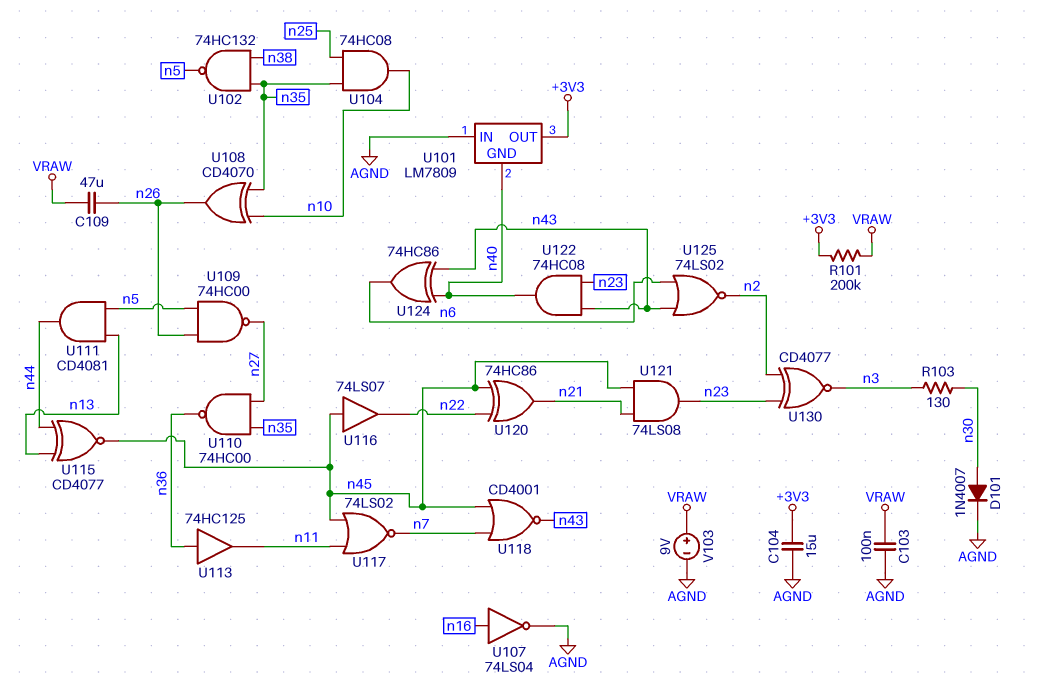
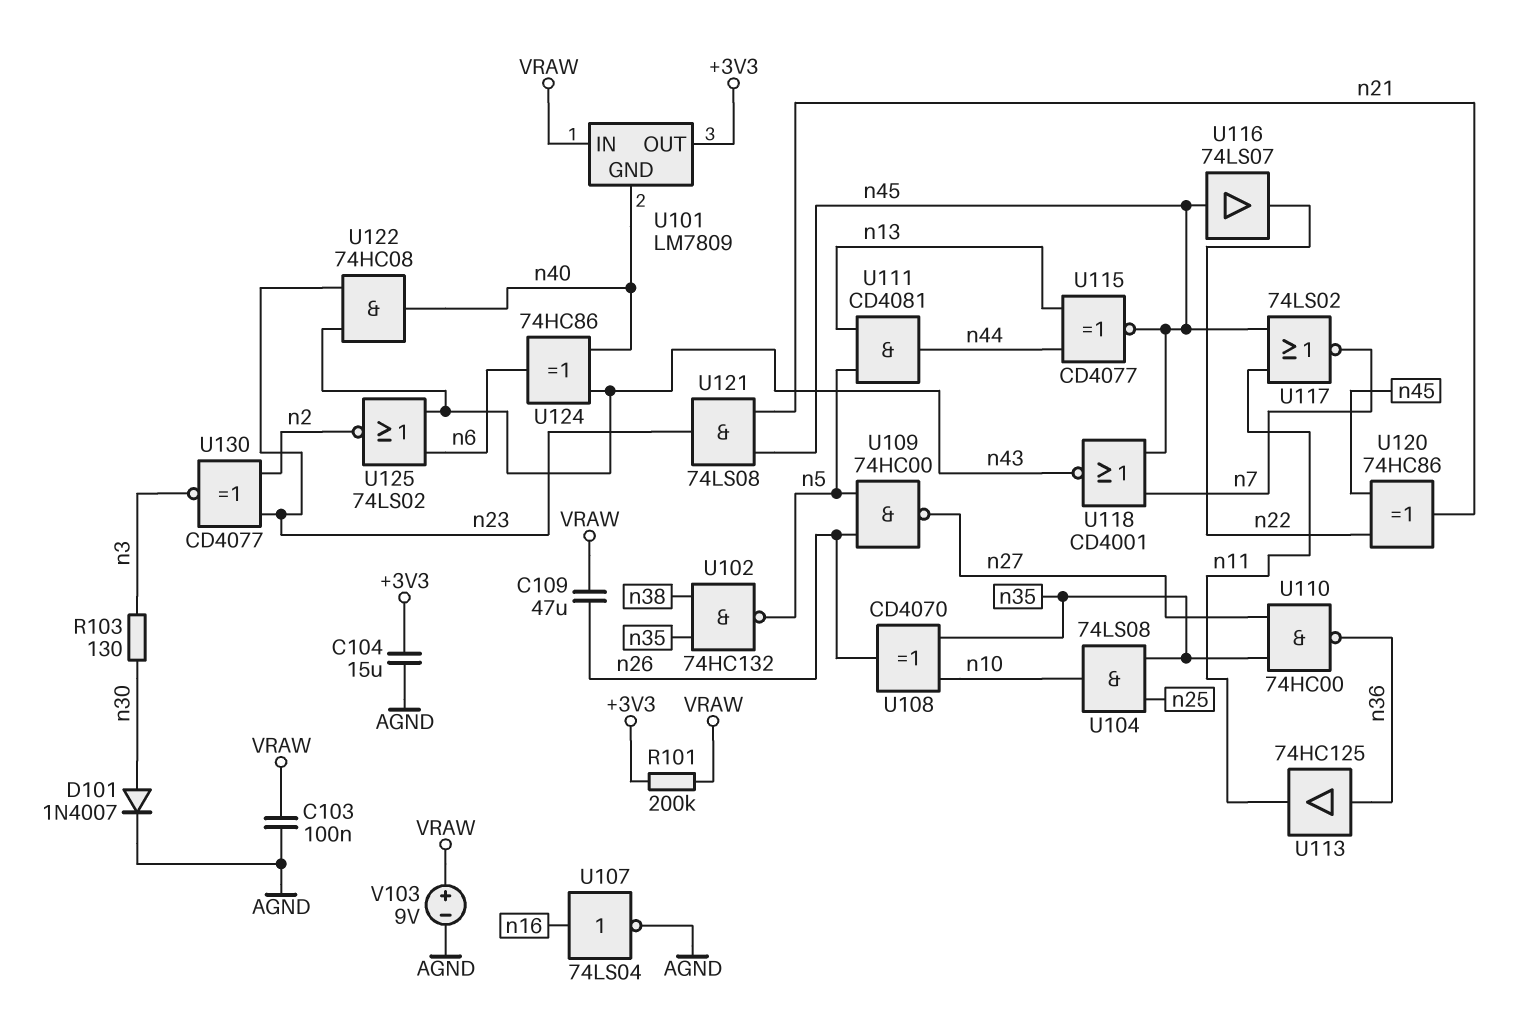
U101 pin IN: AGND -> VRAW
U104: AND 74HC08 (in n25, in n35, out n10) -> AND 74LS08 (in n25, in n35, out n10)

